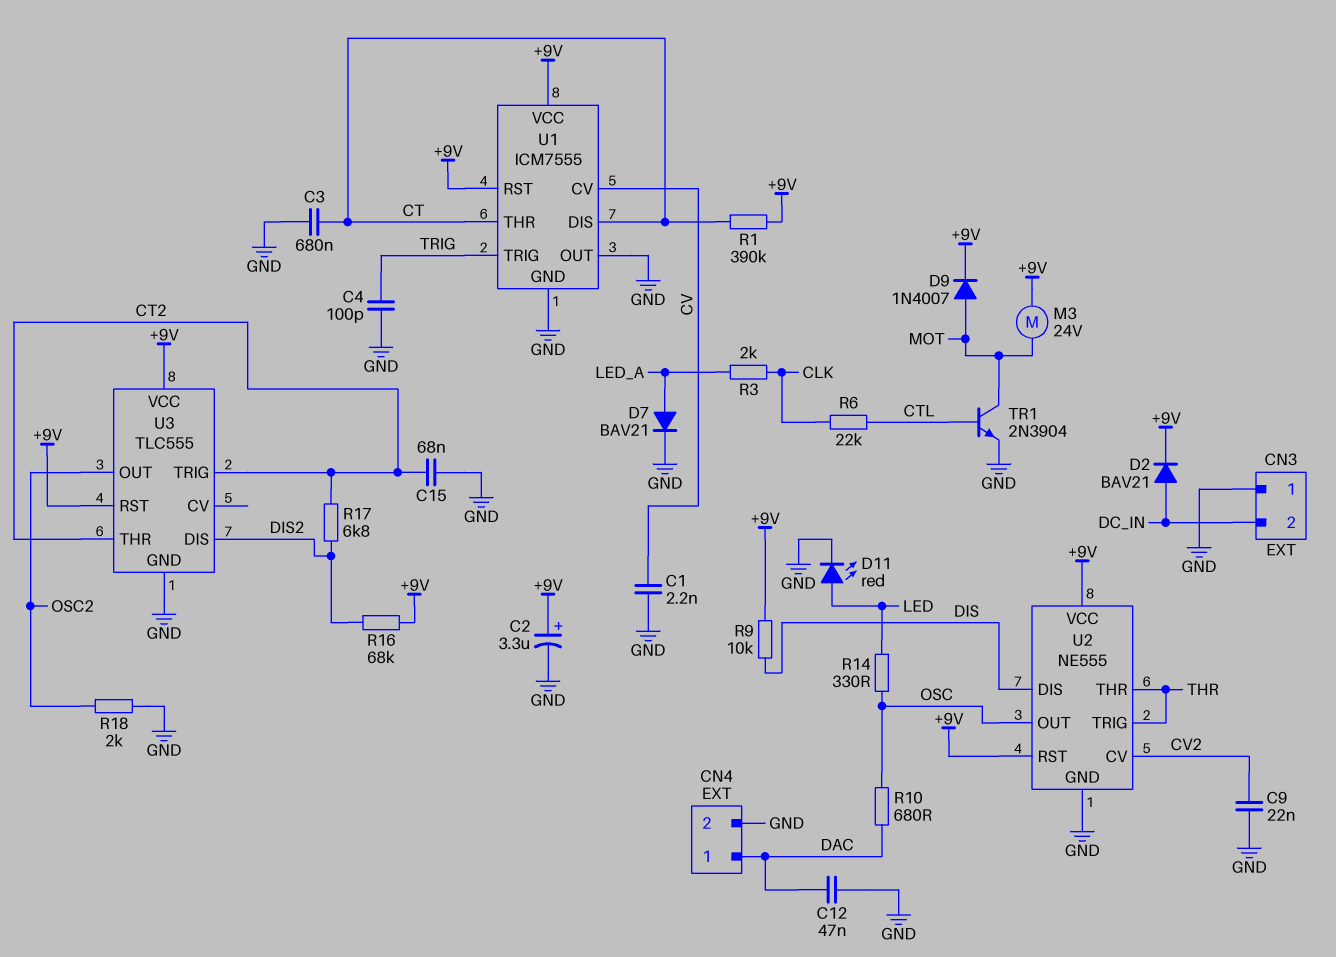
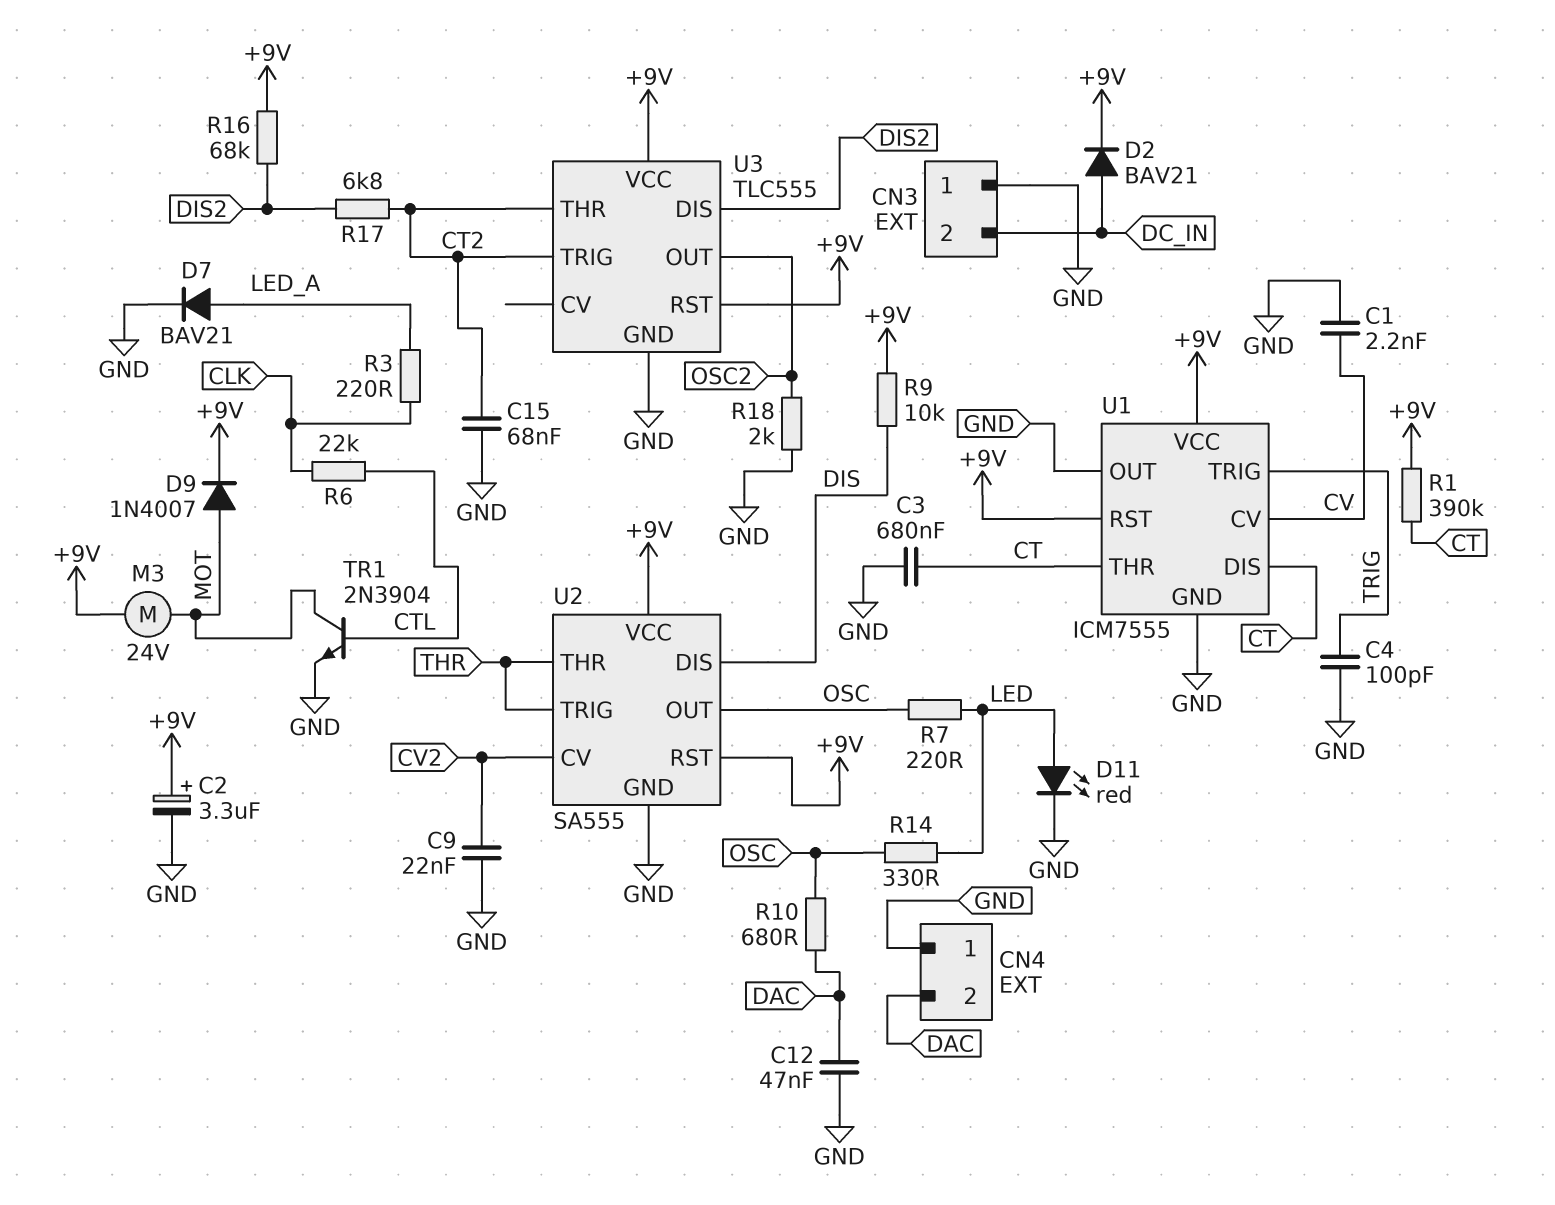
CN4 pin 1: DAC -> GND
CN4 pin 2: GND -> DAC
R3: 2k (CLK, LED_A) -> 220 (CLK, LED_A)
R7: none -> 220 (LED, OSC)
U2: NE555 -> SA555

